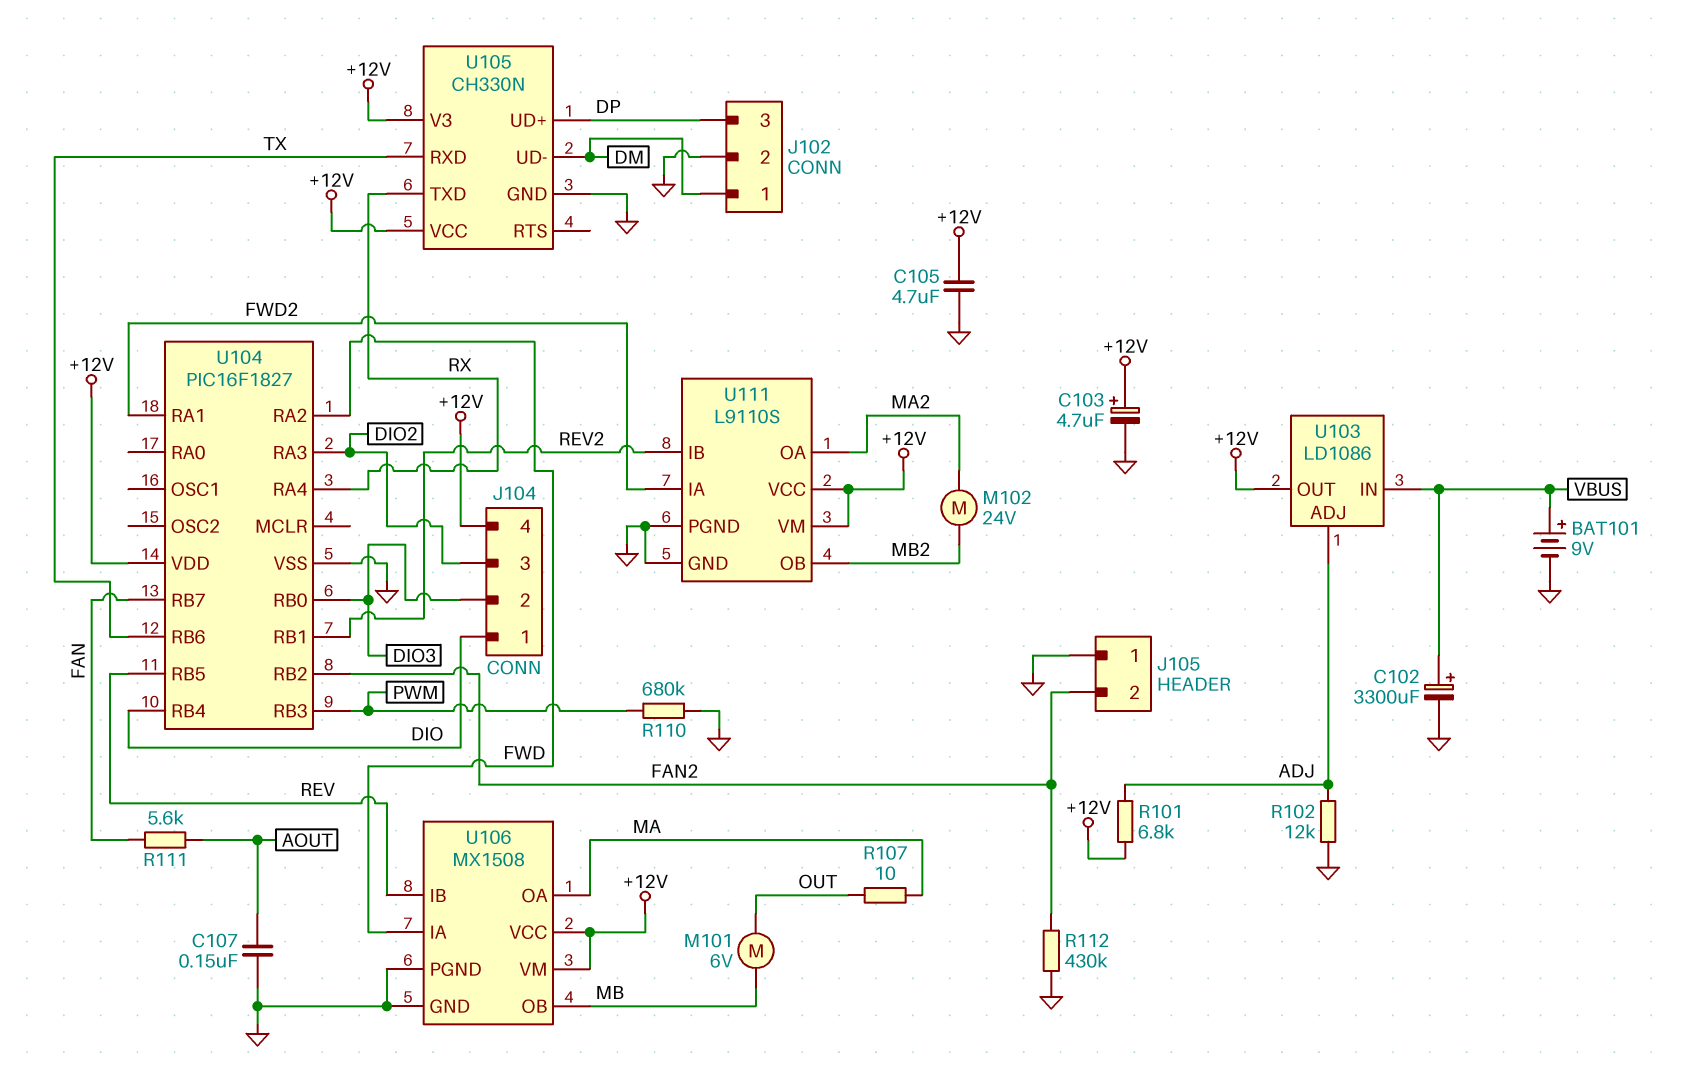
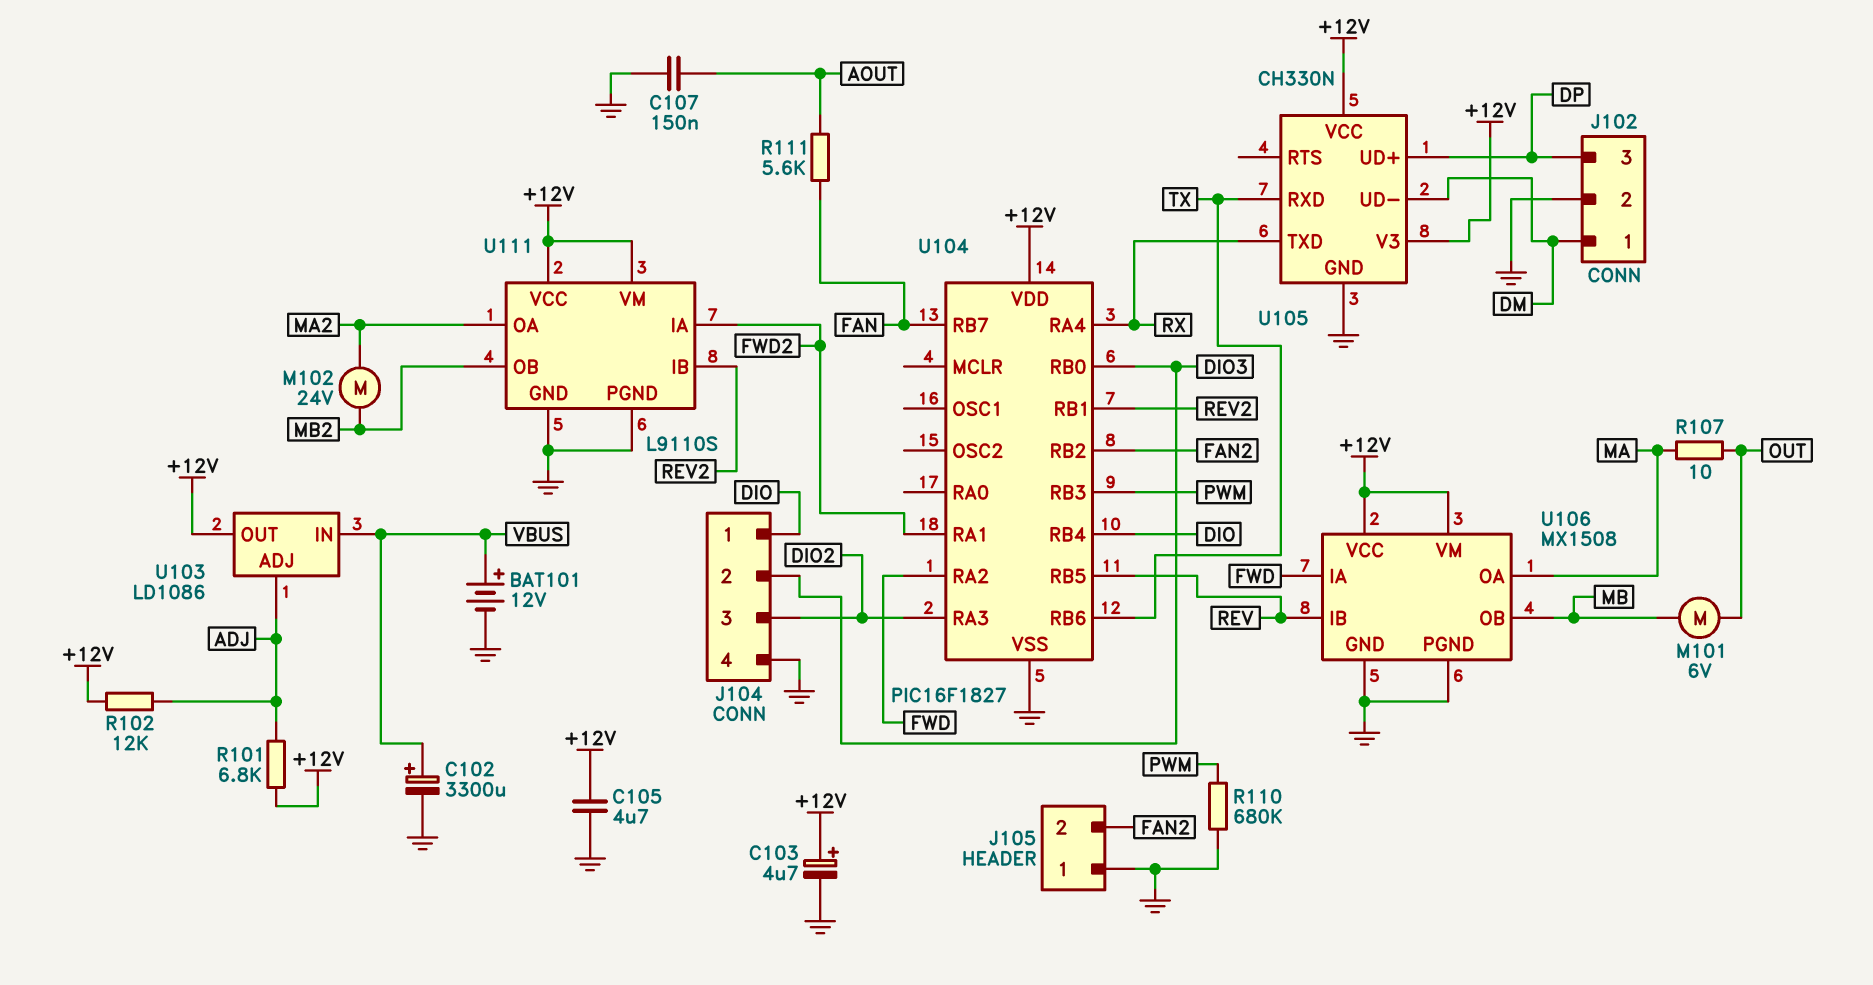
BAT101: 9V (plus VBUS, minus GND) -> 12V (plus VBUS, minus GND)
J104 pin 4: +12V -> GND
R102: 12k (ADJ, GND) -> 12k (+12V, ADJ)
R112: 430k (FAN2, GND) -> none

